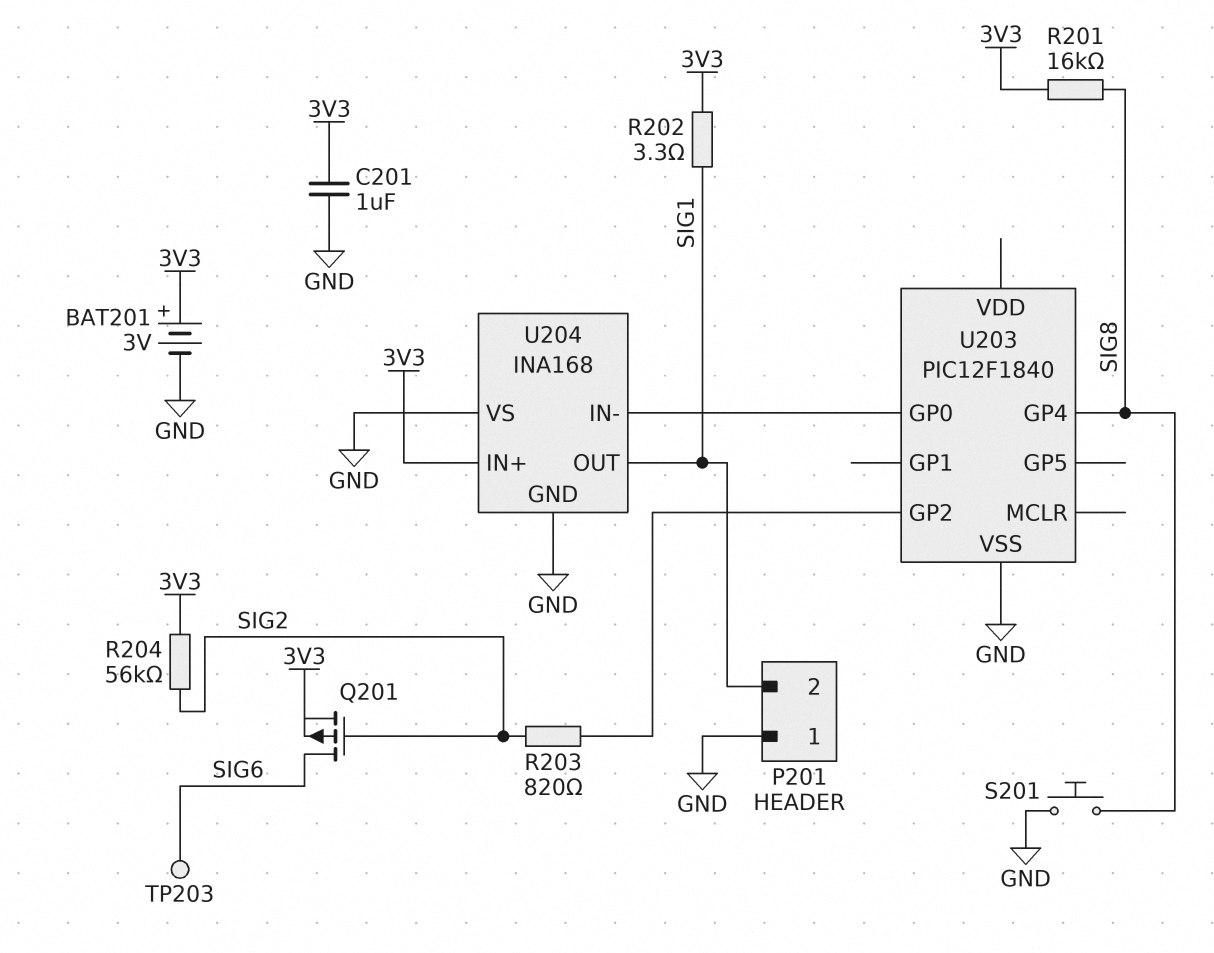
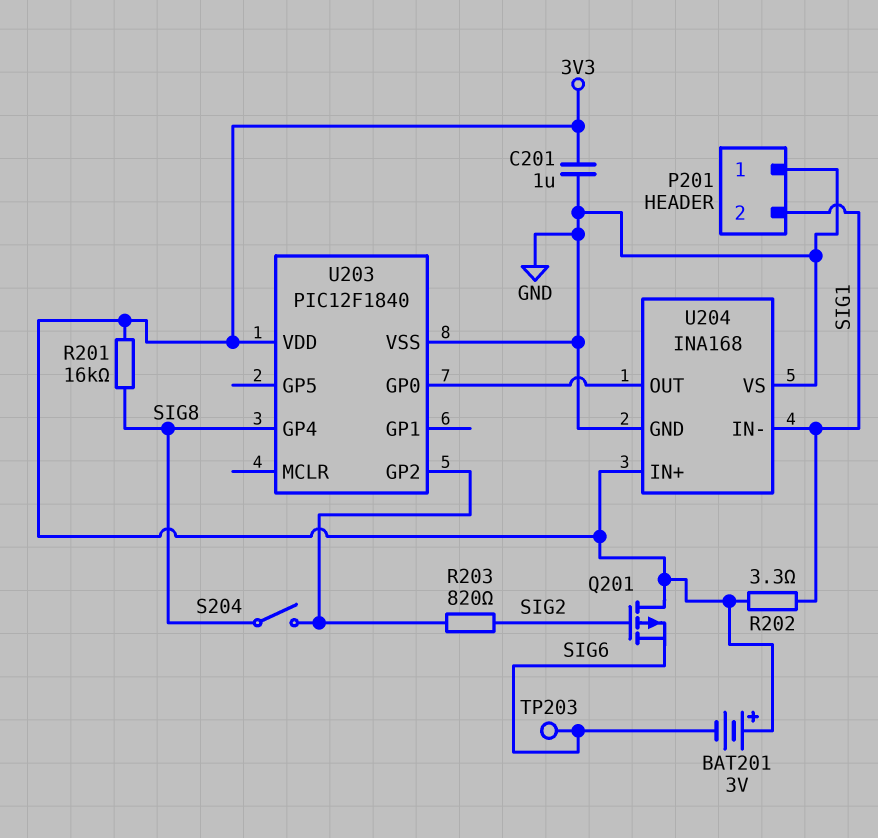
BAT201: 3V (plus 3V3, minus GND) -> 3V (plus 3V3, minus SIG6)
Q201: PMOS (G SIG2, D SIG6, S 3V3) -> PMOS (G SIG2, D 3V3, S SIG6)
R204: 56k (3V3, SIG2) -> none
S201: button (GND, SIG8) -> none
S204: none -> switch (SIG8, U203/GP2)
U203 pin VDD: none -> 3V3
U204 pin IN-: U203/GP0 -> SIG1
U204 pin OUT: SIG1 -> U203/GP0

